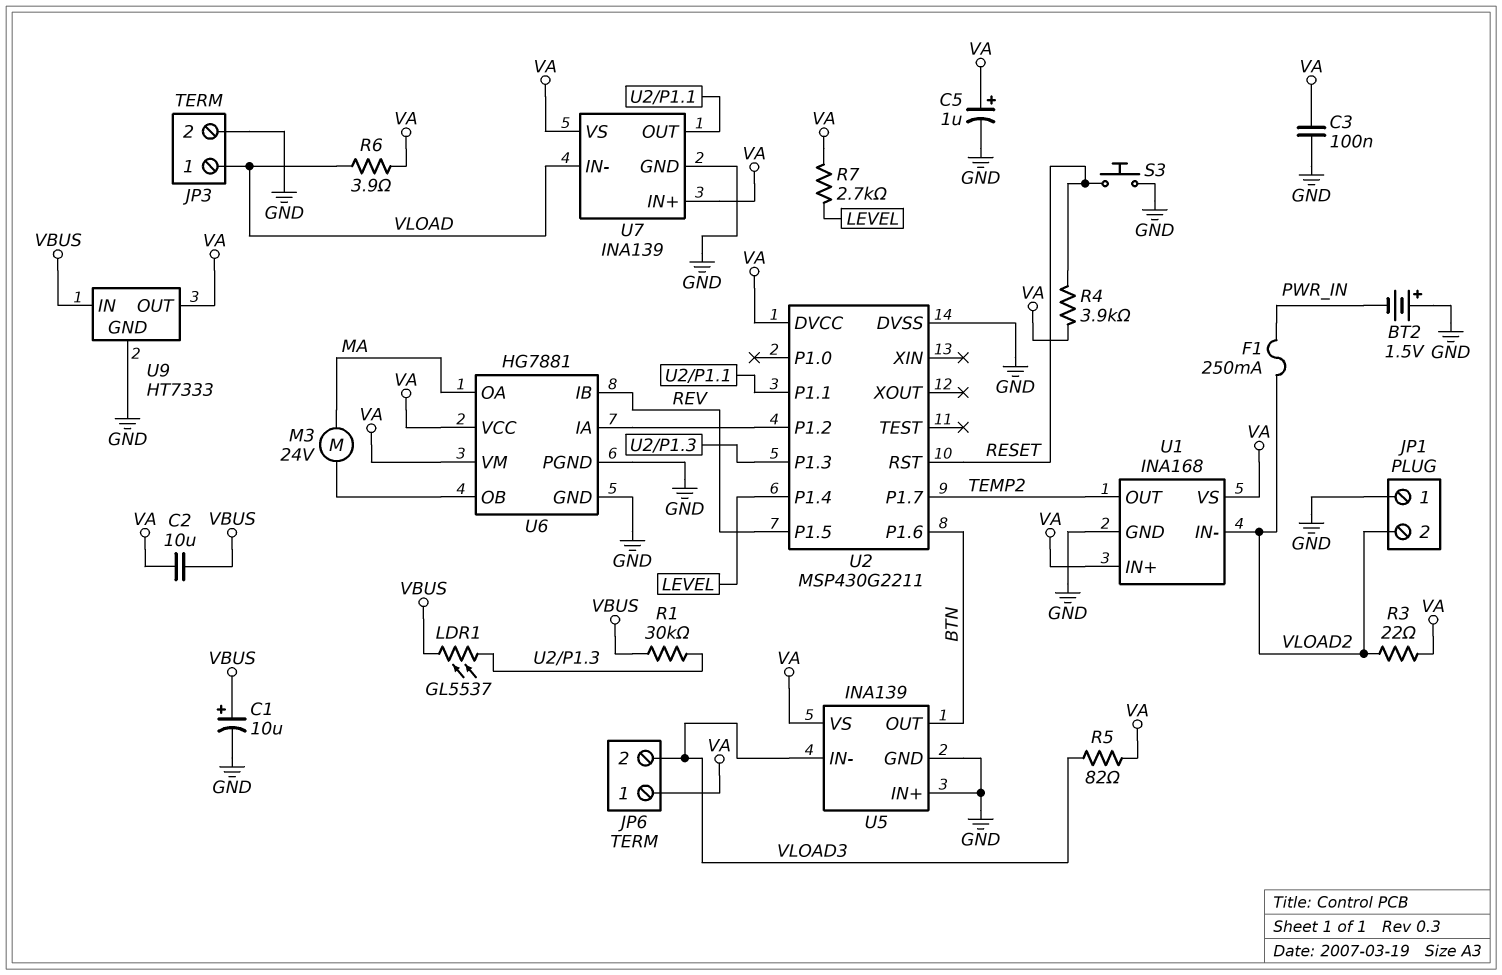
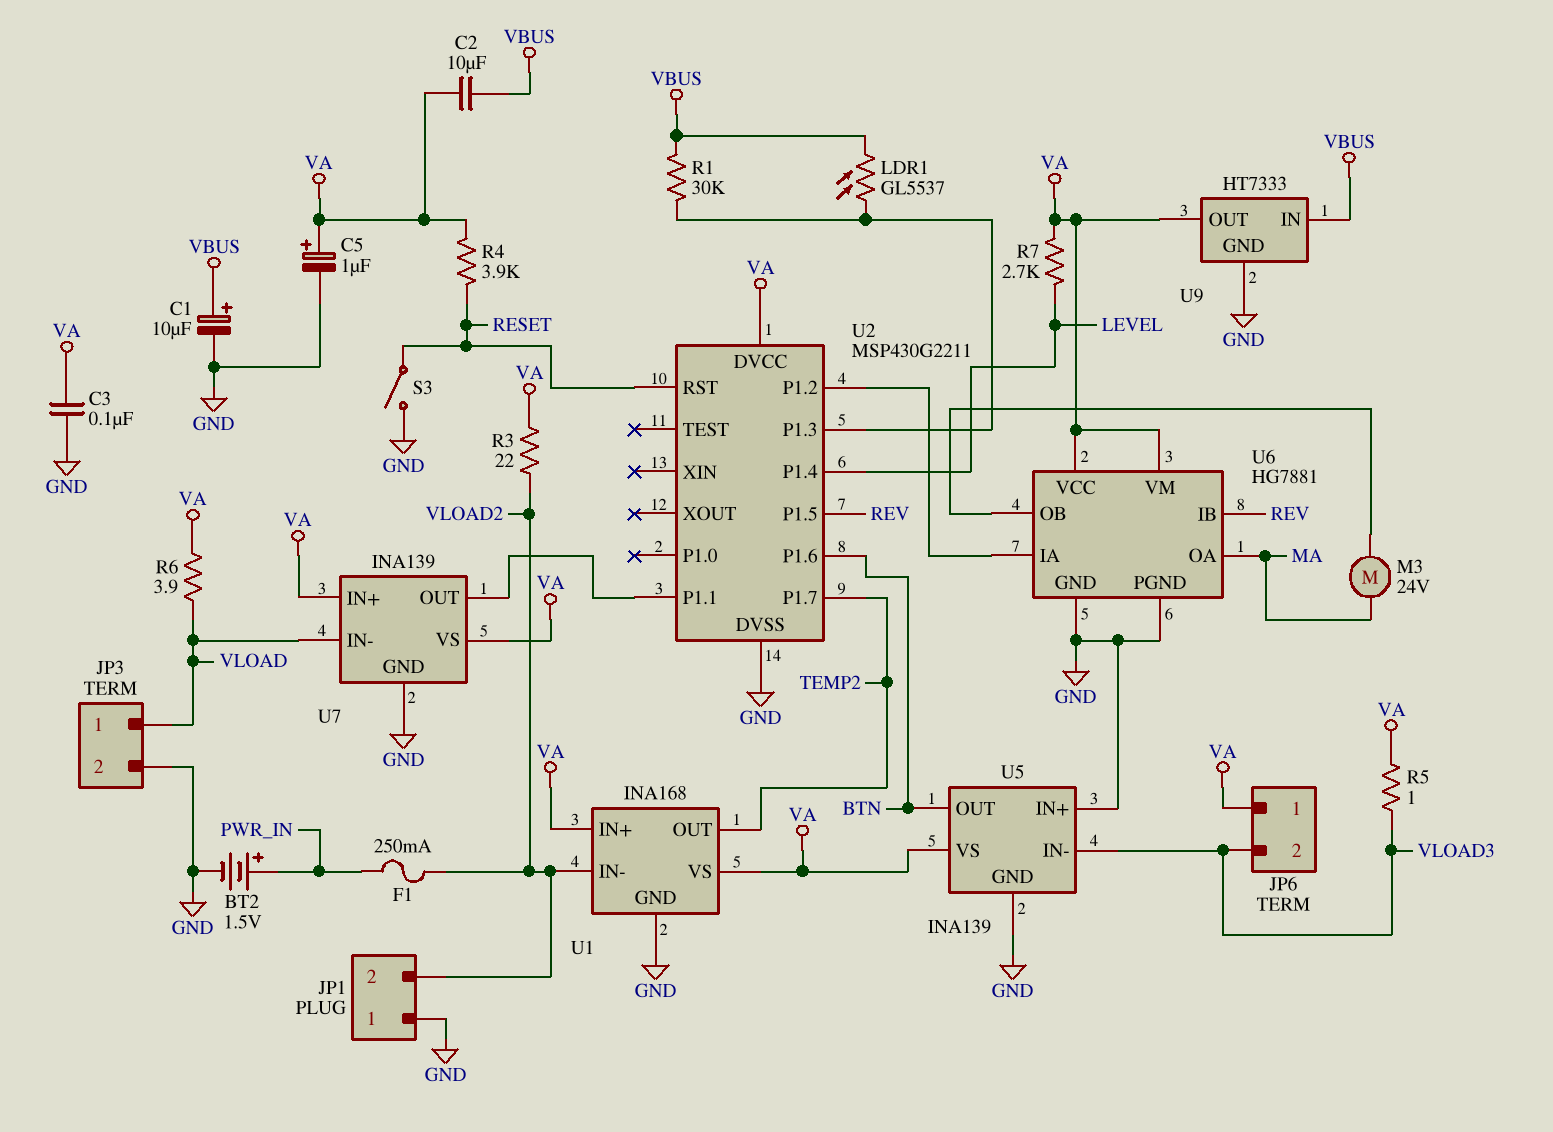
BT2: 1.5V (plus GND, minus PWR_IN) -> 1.5V (plus PWR_IN, minus GND)
R5: 82 (VA, VLOAD3) -> 1 (VA, VLOAD3)
S3: button (GND, RESET) -> switch (GND, RESET)

